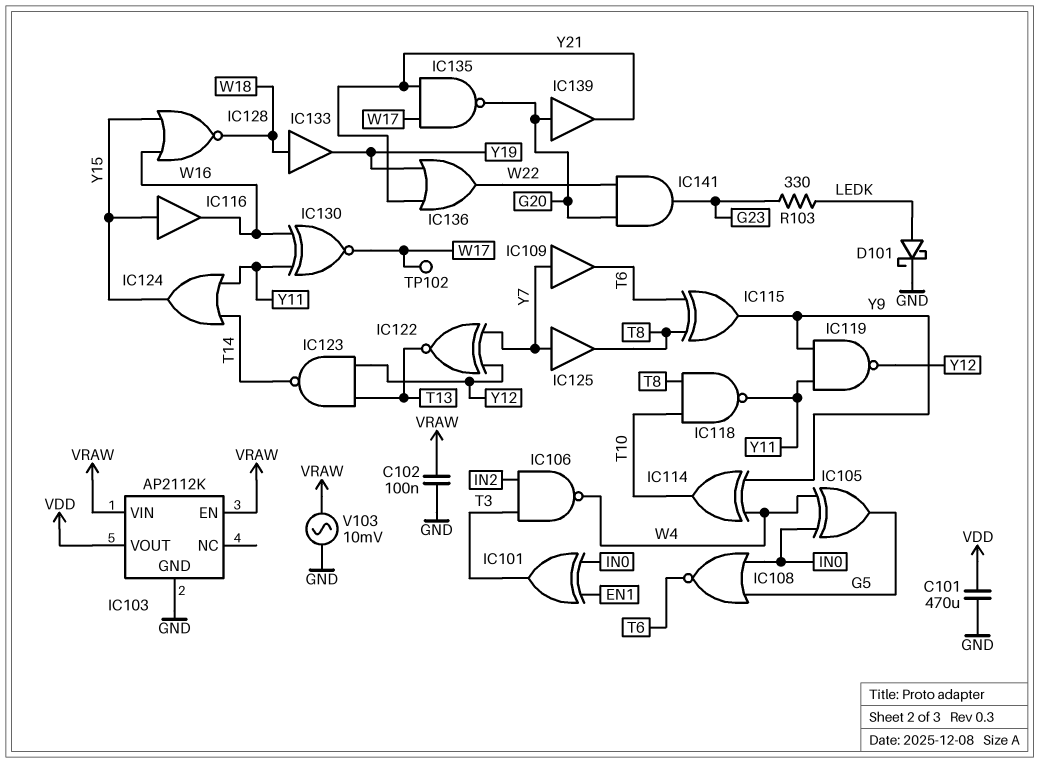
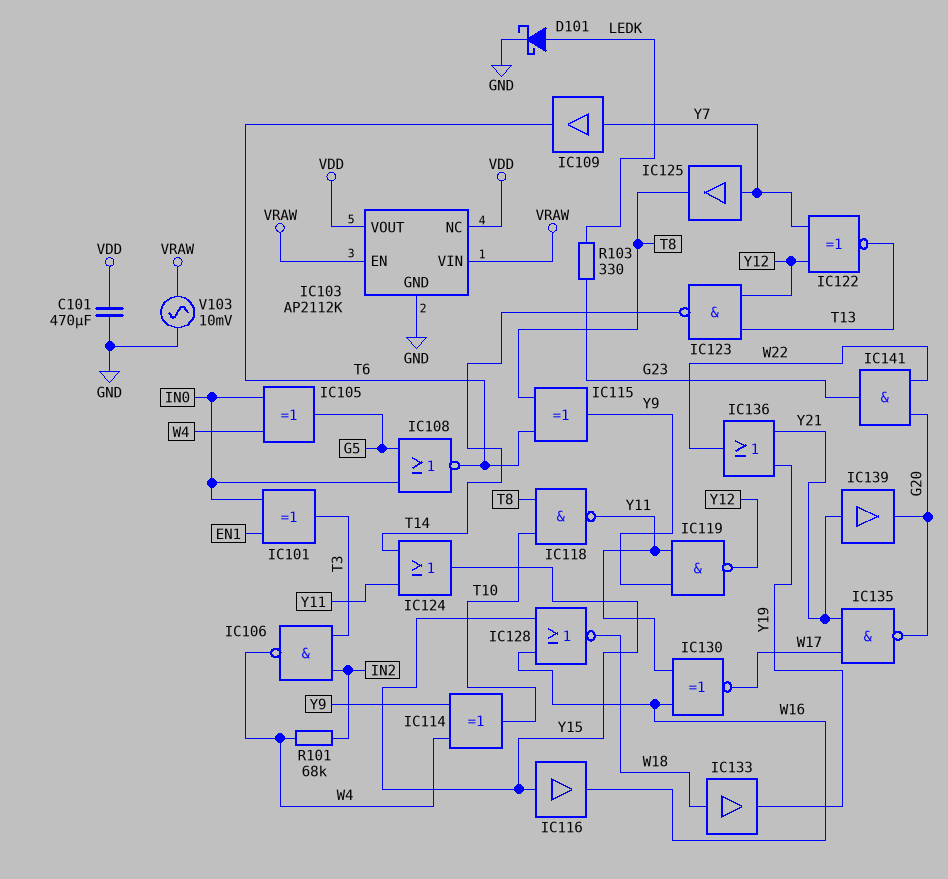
C102: 100nF (GND, VRAW) -> none
IC103 pin NC: none -> VDD
IC139: buffer (in G20, out Y21) -> buffer (in Y21, out G20)
R101: none -> 68k (IN2, W4)
TP102: test point (W17) -> none

